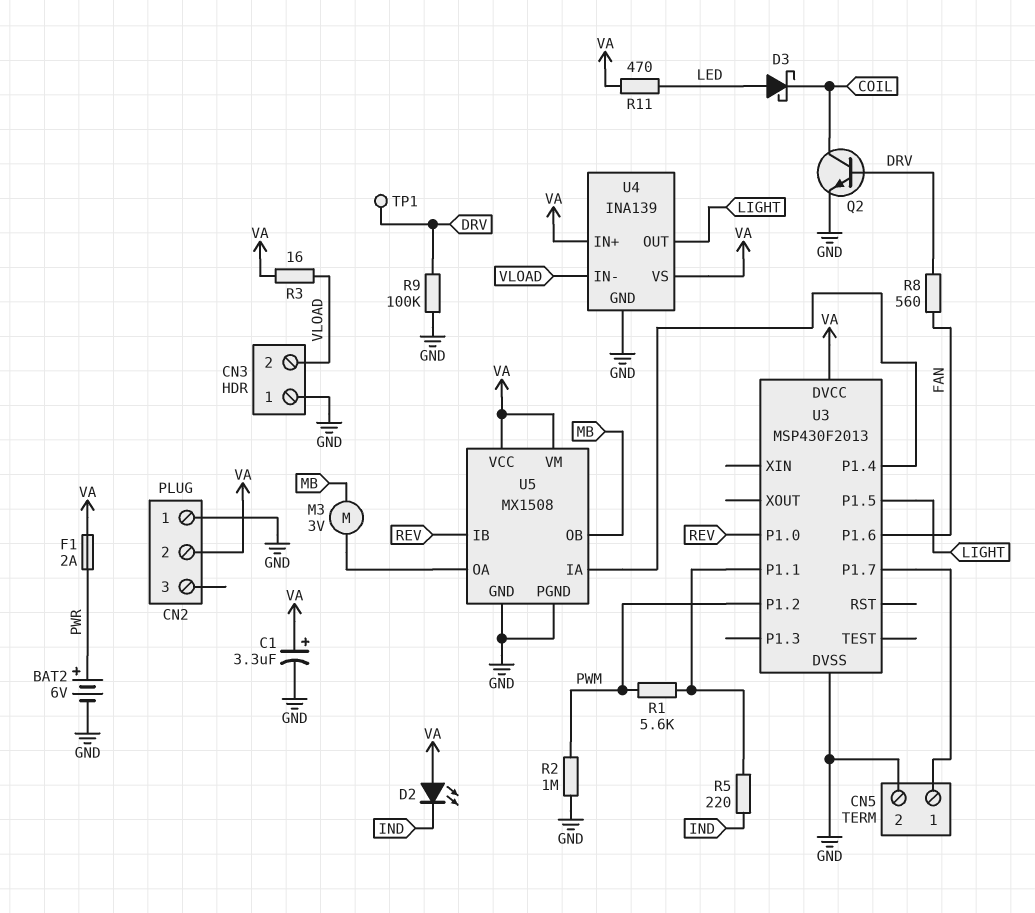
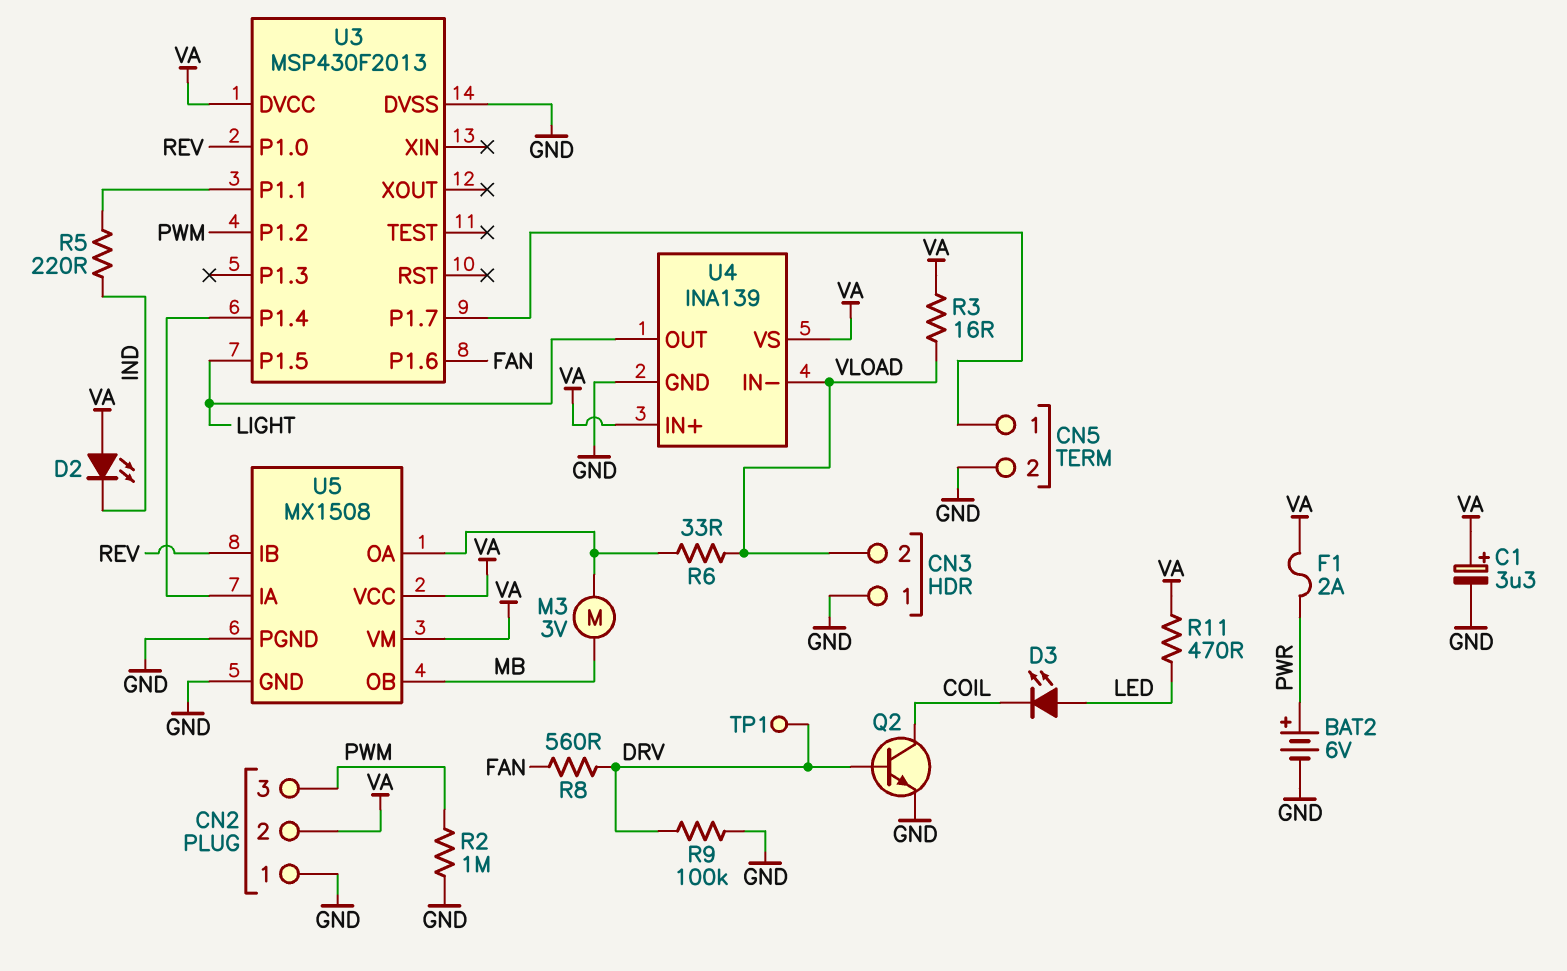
CN2 pin 3: none -> PWM
D3: schottky (A LED, K COIL) -> LED (A LED, K COIL)
R1: 5.6k (PWM, U3/P1.1) -> none
R6: none -> 33 (U5/OA, VLOAD)

